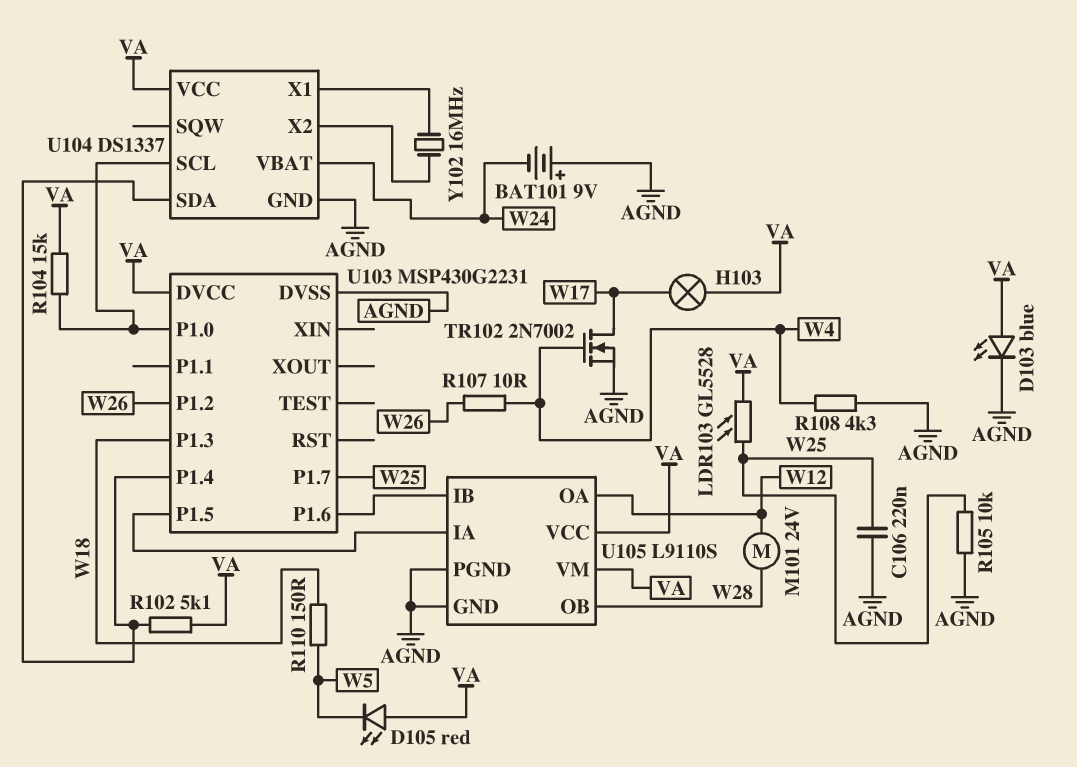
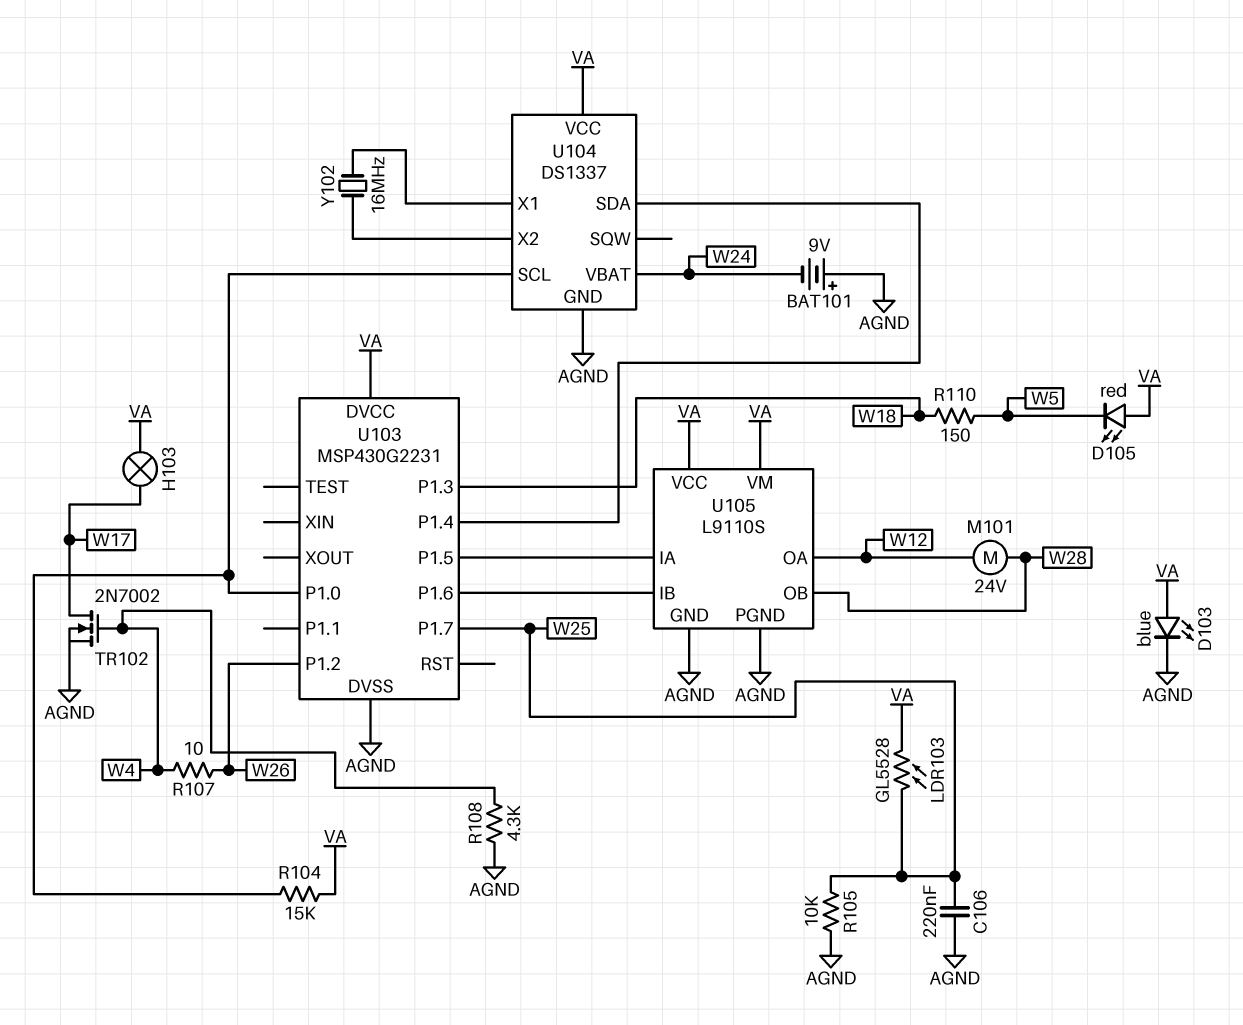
R102: 5.1k (U103/P1.4, VA) -> none

